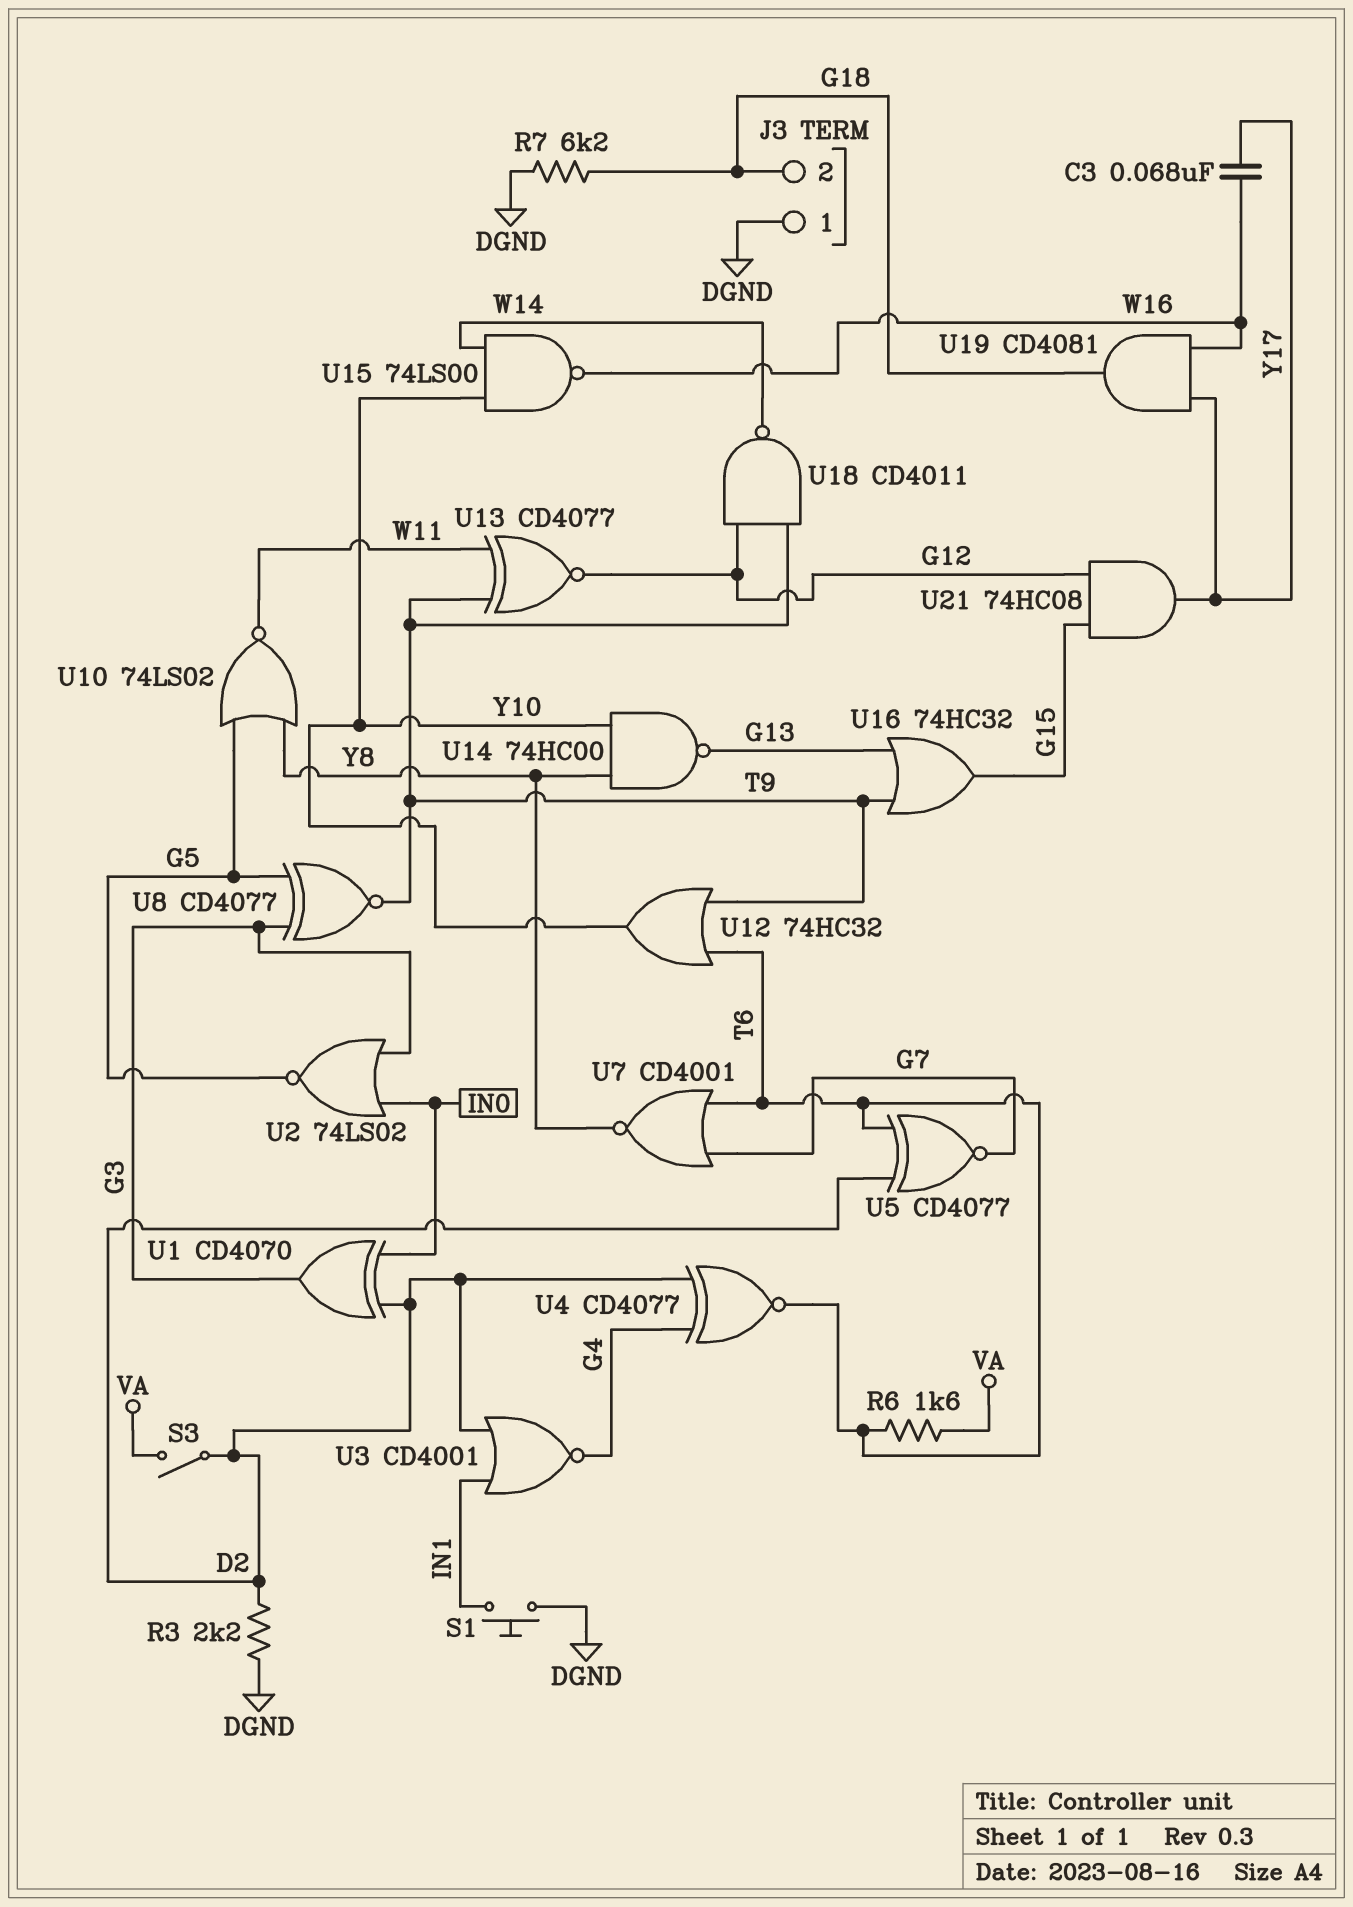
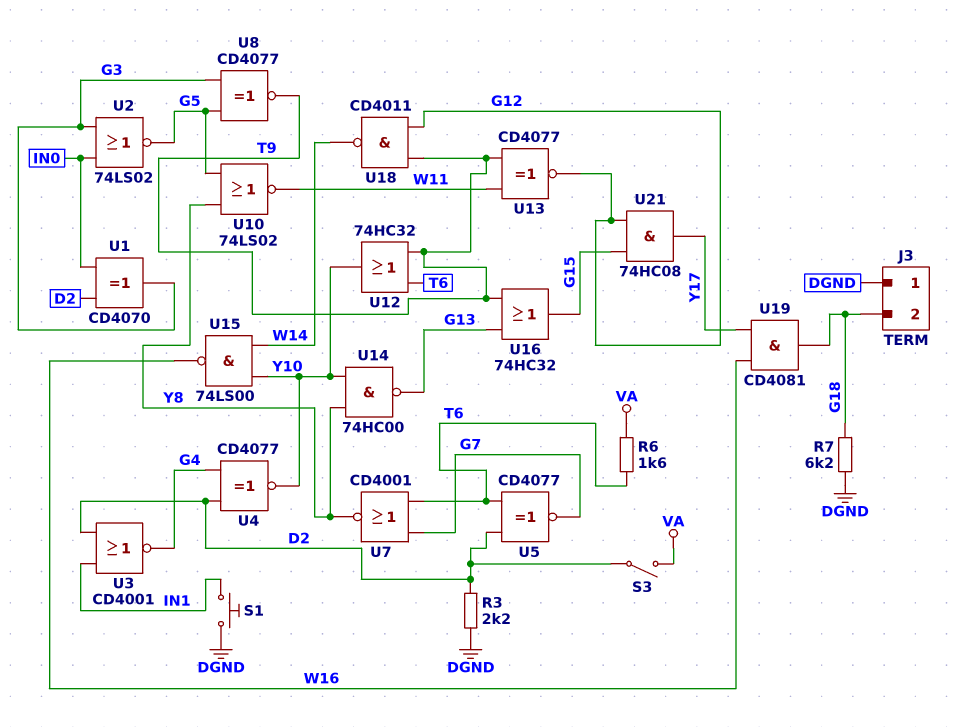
C3: 68nF (W16, Y17) -> none
U4: XNOR CD4077 (in D2, in G4, out T6) -> XNOR CD4077 (in D2, in G4, out Y10)

